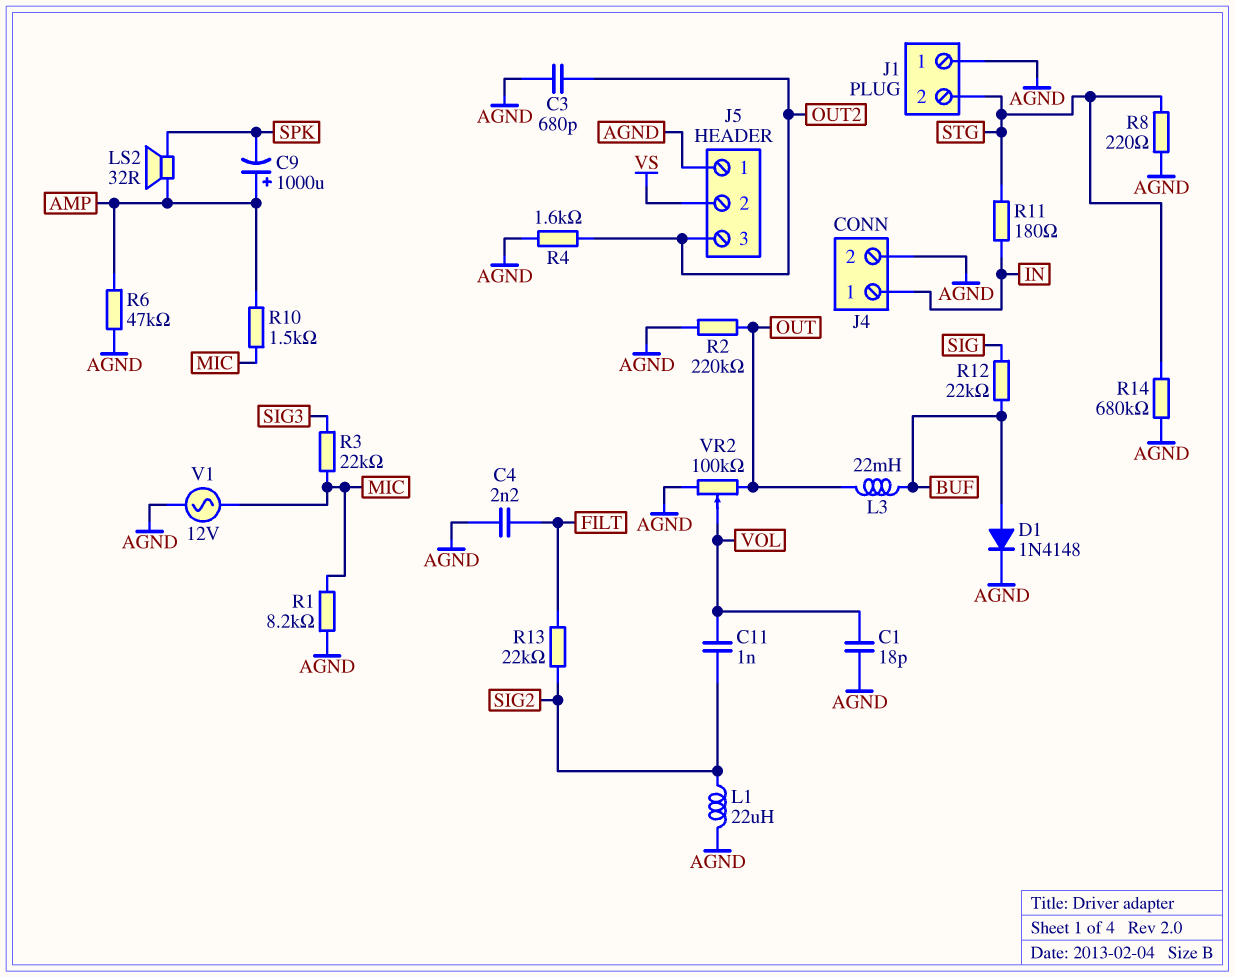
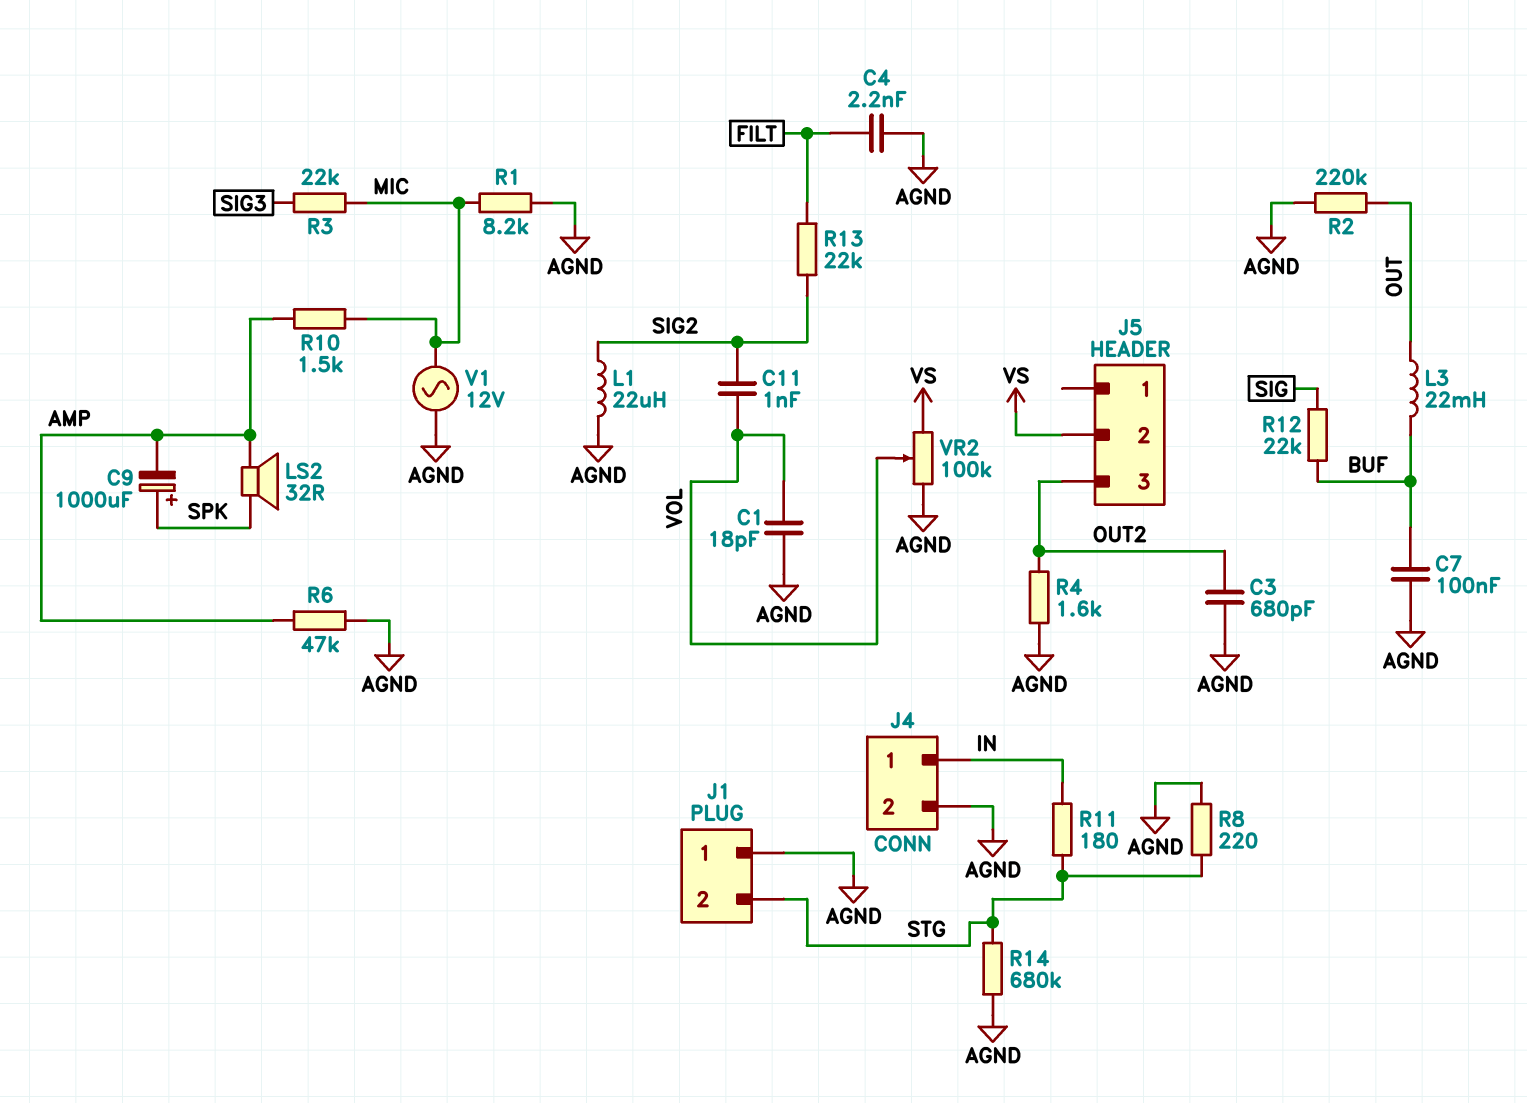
C7: none -> 100nF (AGND, BUF)
C9: 1000uF (plus AMP, minus SPK) -> 1000uF (plus SPK, minus AMP)
D1: diode 1N4148 (A BUF, K AGND) -> none
J5 pin 1: AGND -> none
VR2: 100k (AGND, OUT, wiper VOL) -> 100k (AGND, VS, wiper VOL)

